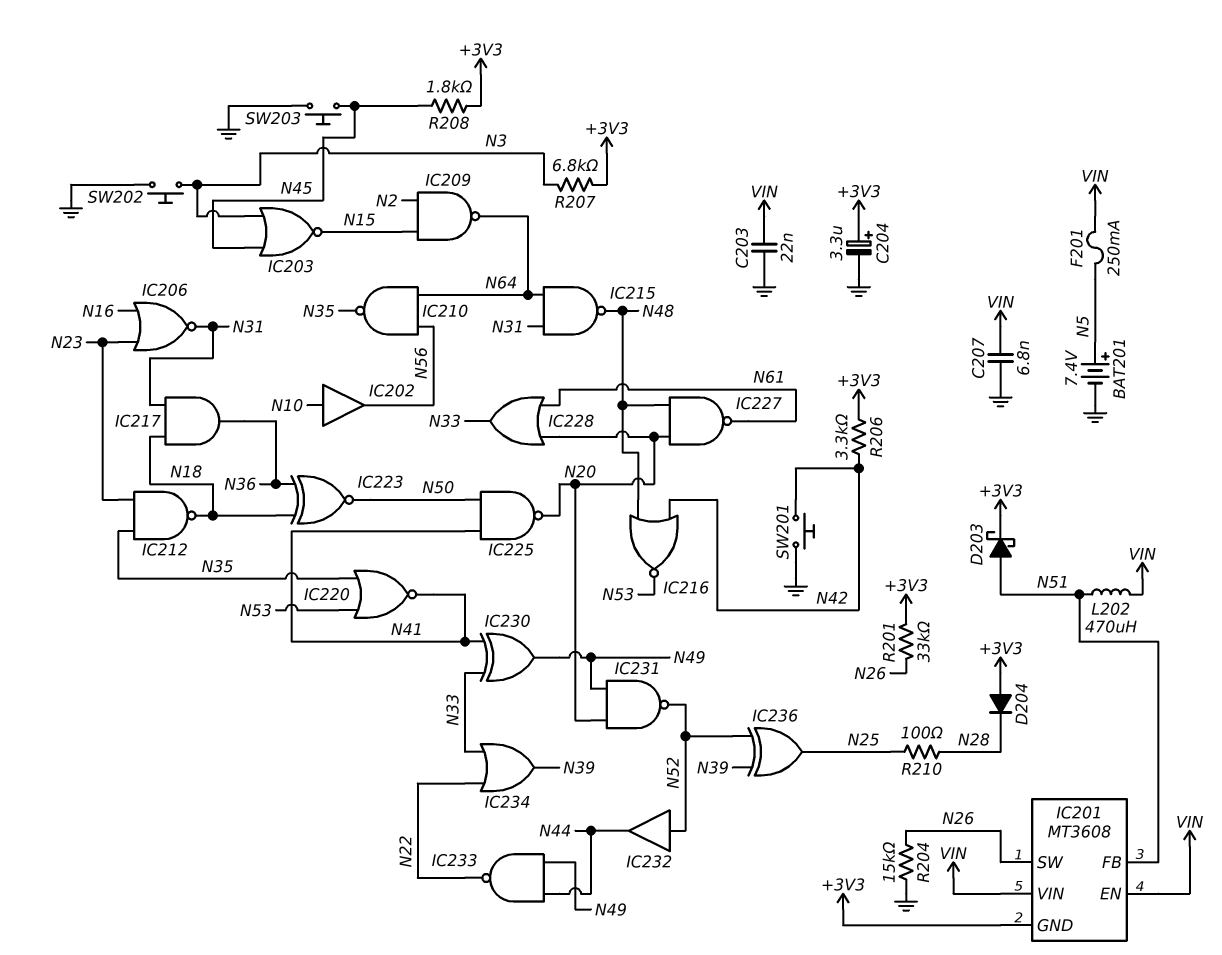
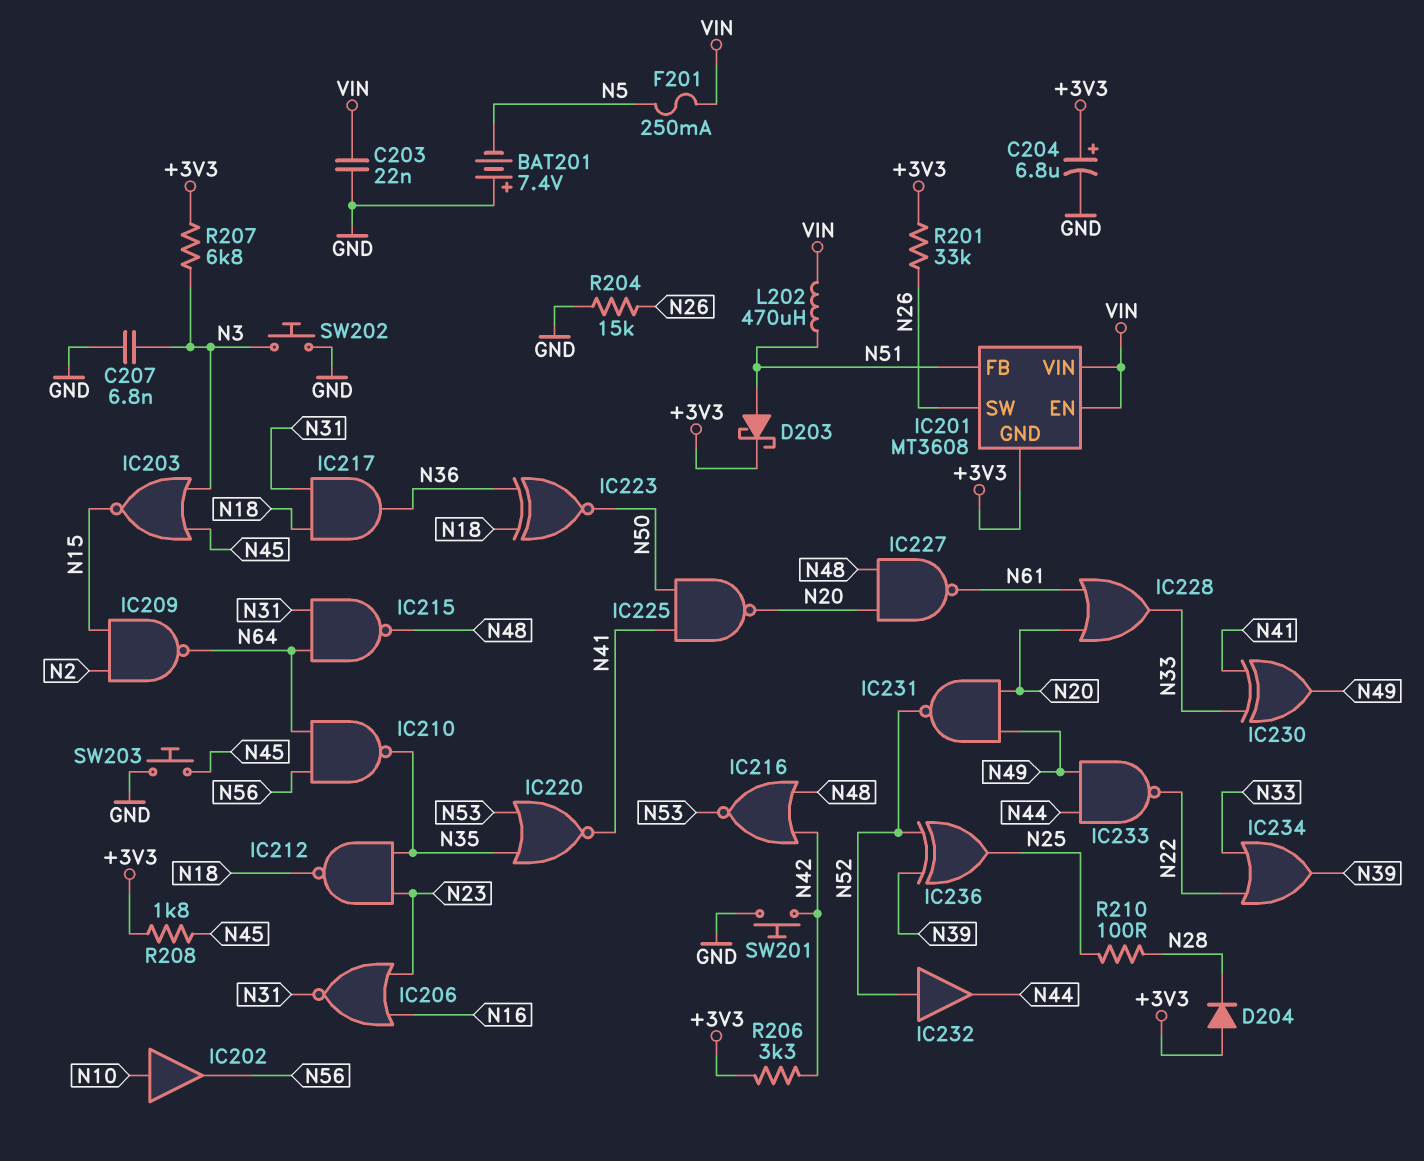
BAT201: 7.4V (plus N5, minus GND) -> 7.4V (plus GND, minus N5)
C204: 3.3uF (plus +3V3, minus GND) -> 6.8uF (plus +3V3, minus GND)
C207: 6.8nF (GND, VIN) -> 6.8nF (GND, N3)

